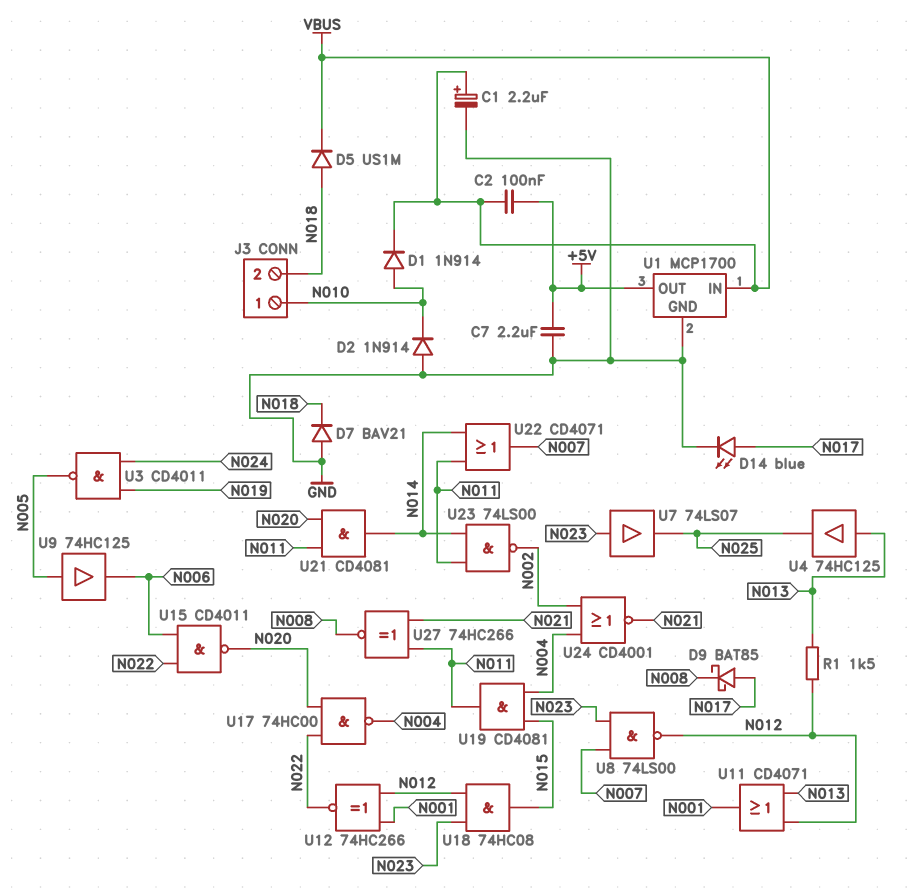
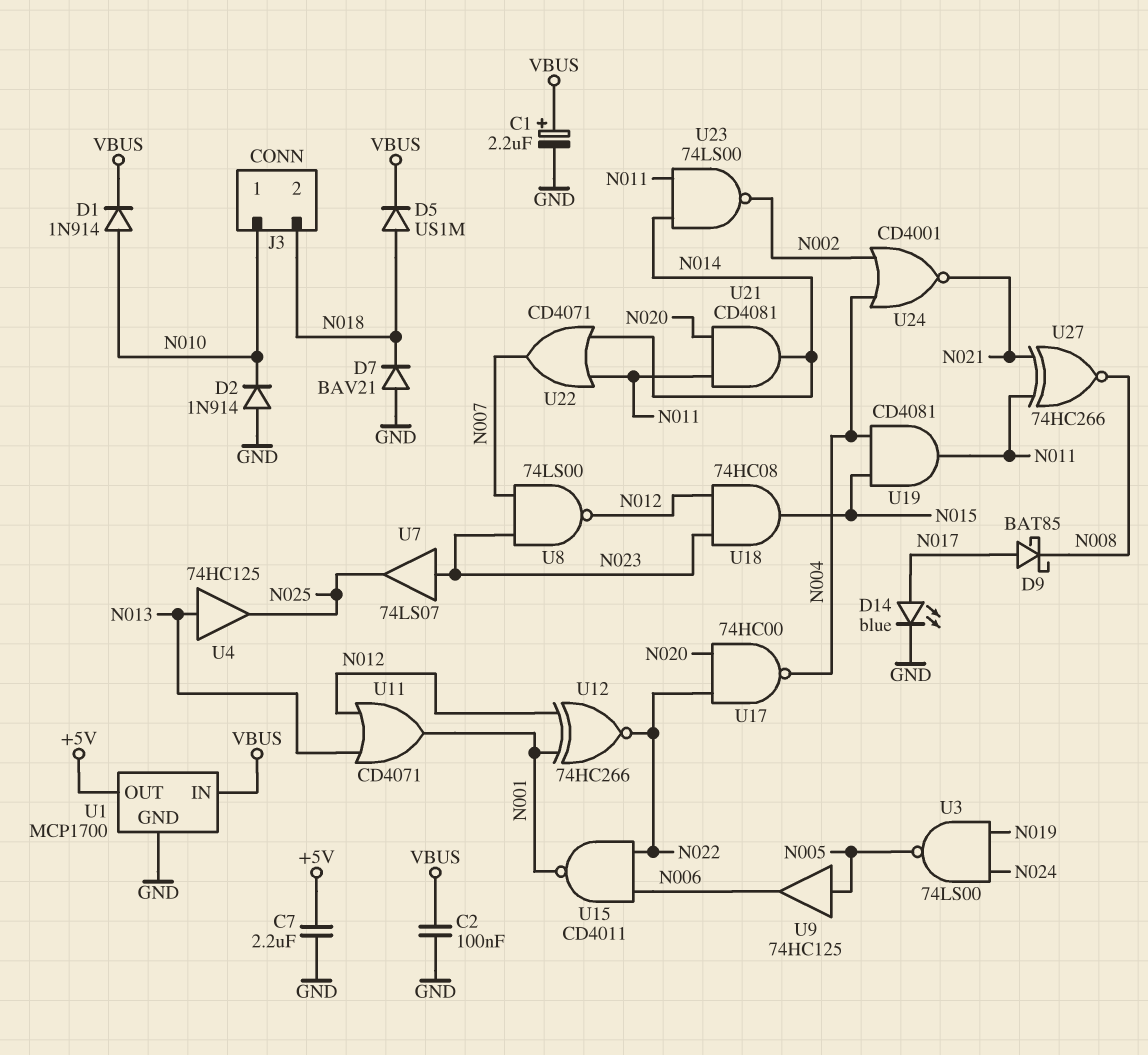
C2: 100nF (+5V, VBUS) -> 100nF (GND, VBUS)
R1: 1.5k (N012, N013) -> none
U3: NAND CD4011 (in N019, in N024, out N005) -> NAND 74LS00 (in N019, in N024, out N005)
U15: NAND CD4011 (in N006, in N022, out N020) -> NAND CD4011 (in N006, in N022, out N001)

